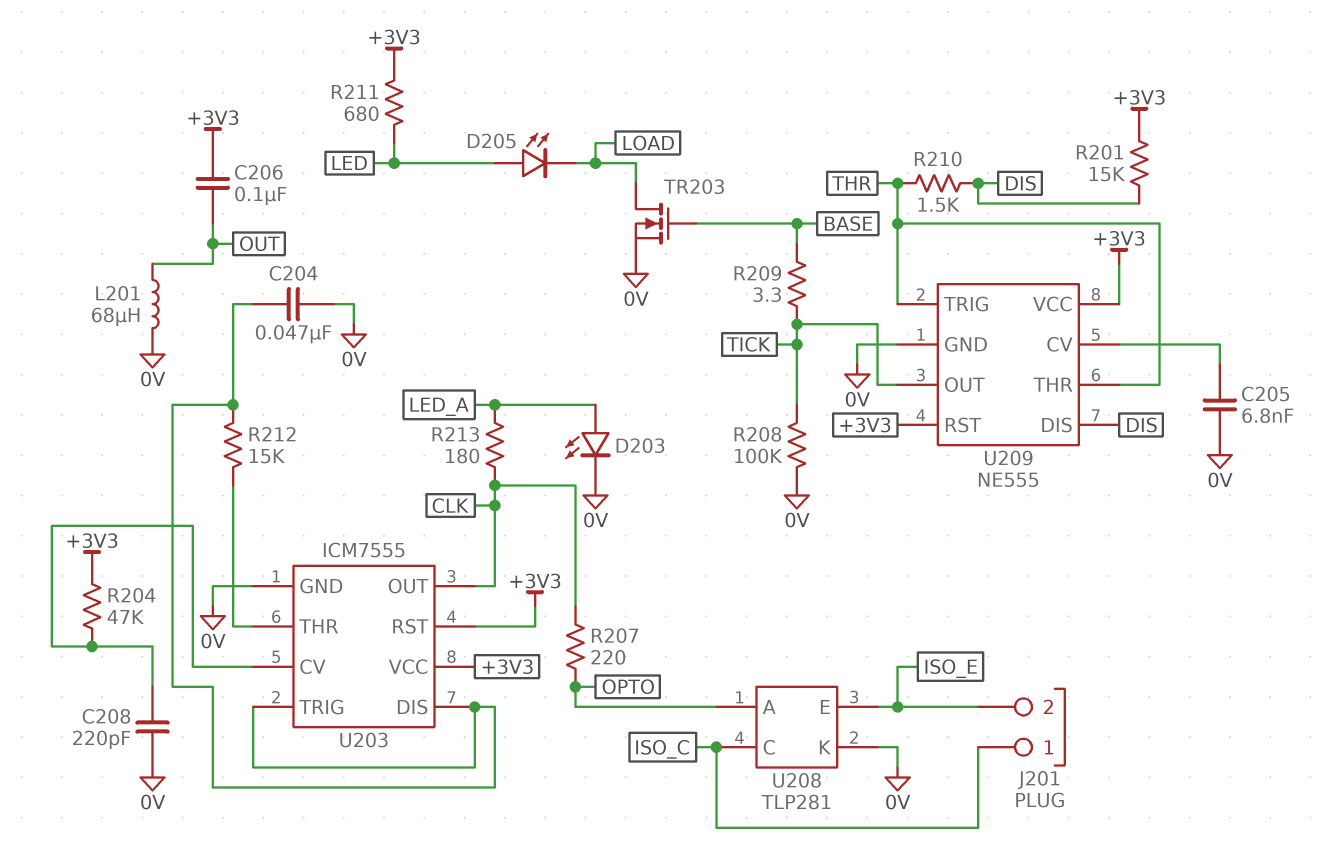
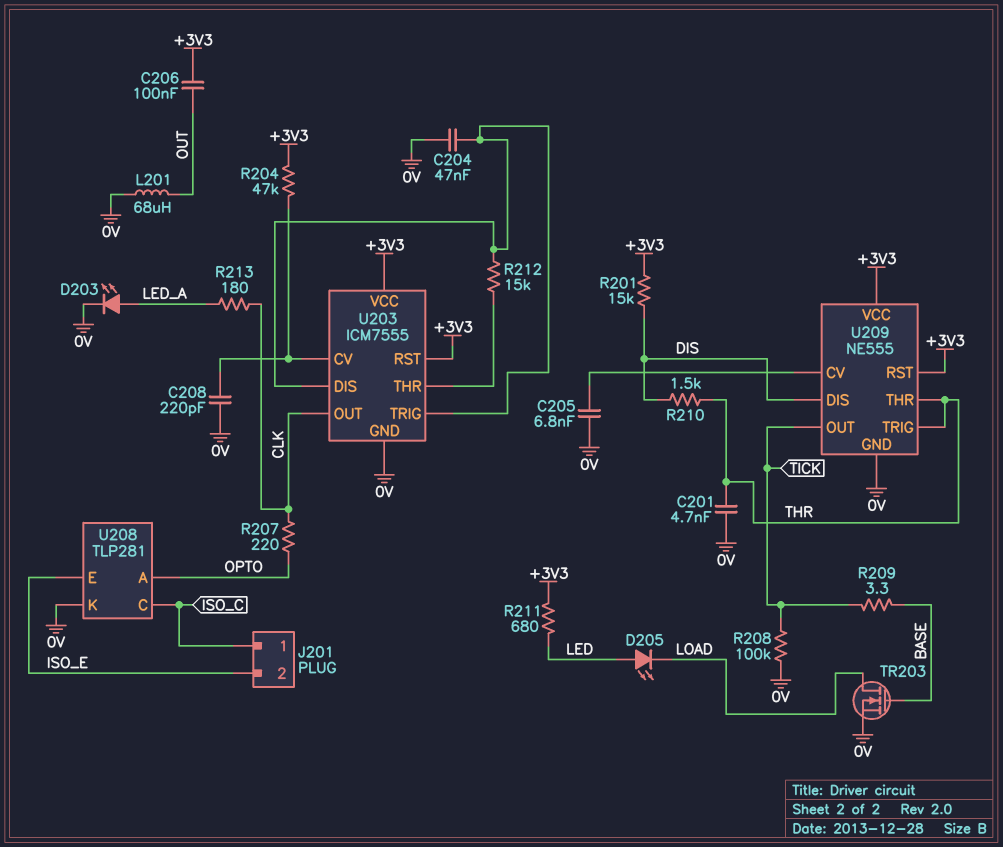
C201: none -> 4.7nF (0V, THR)

